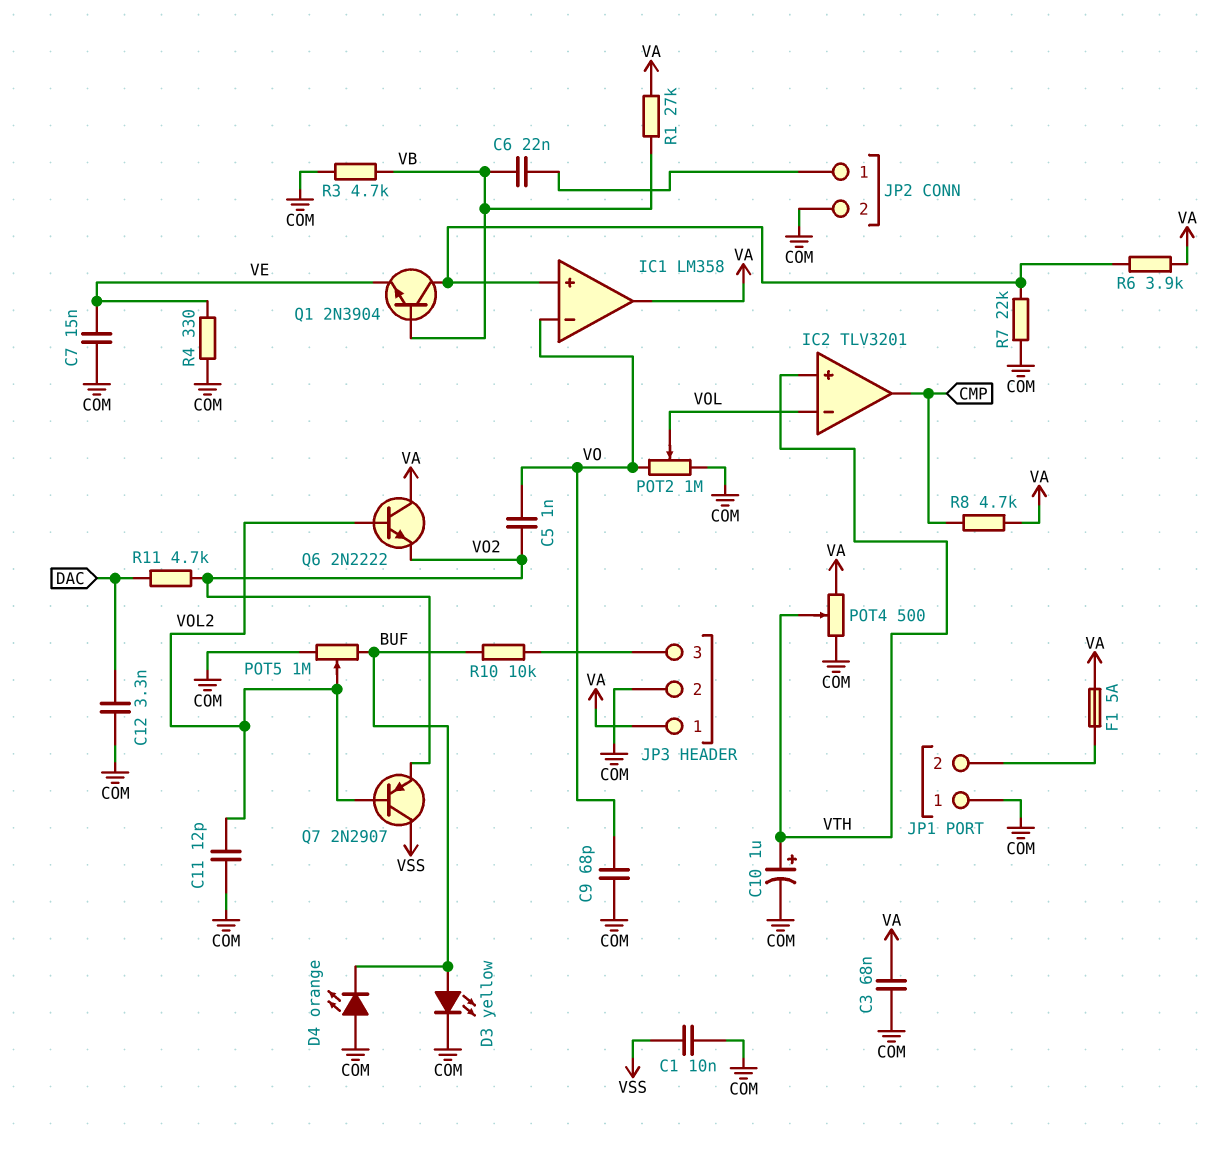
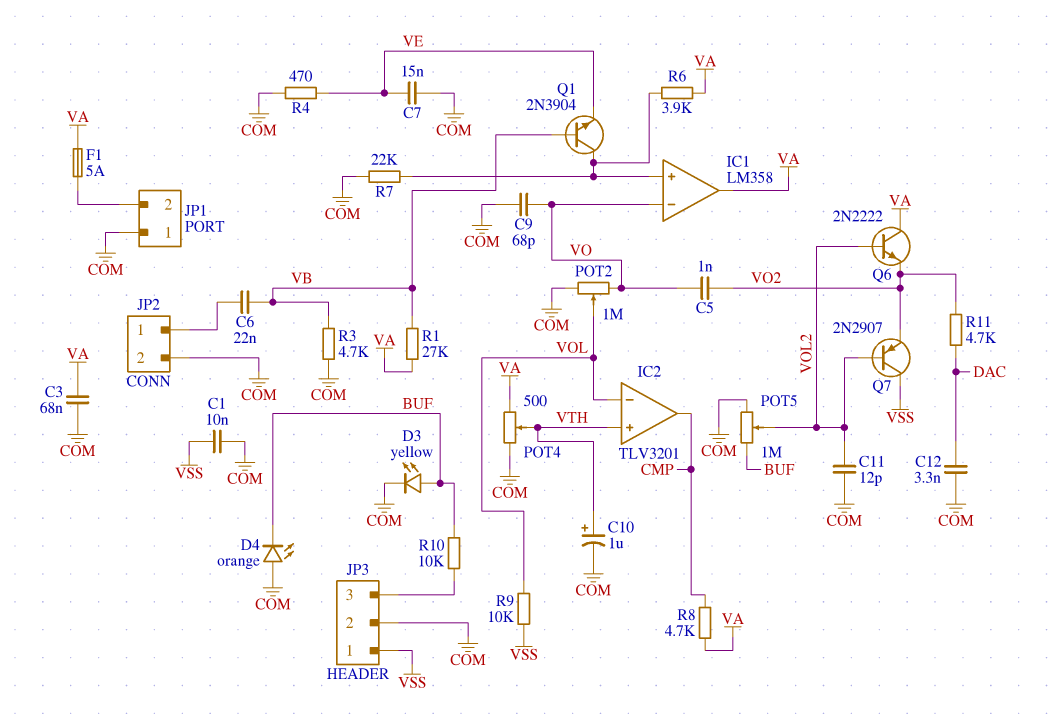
JP3 pin 1: VA -> VSS
R4: 330 (COM, VE) -> 470 (COM, VE)
R9: none -> 10k (VOL, VSS)

